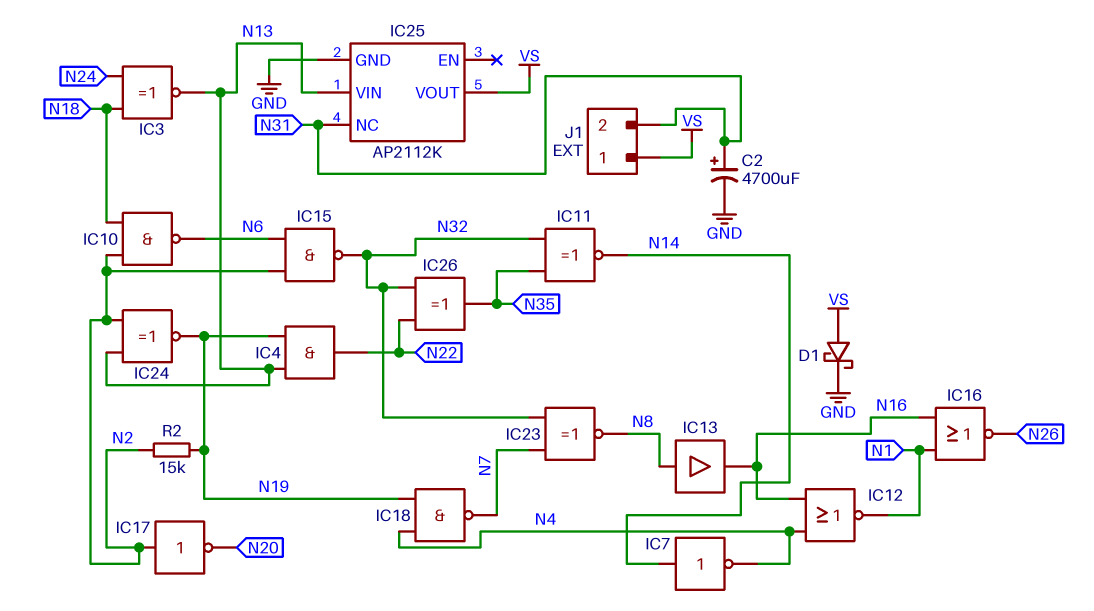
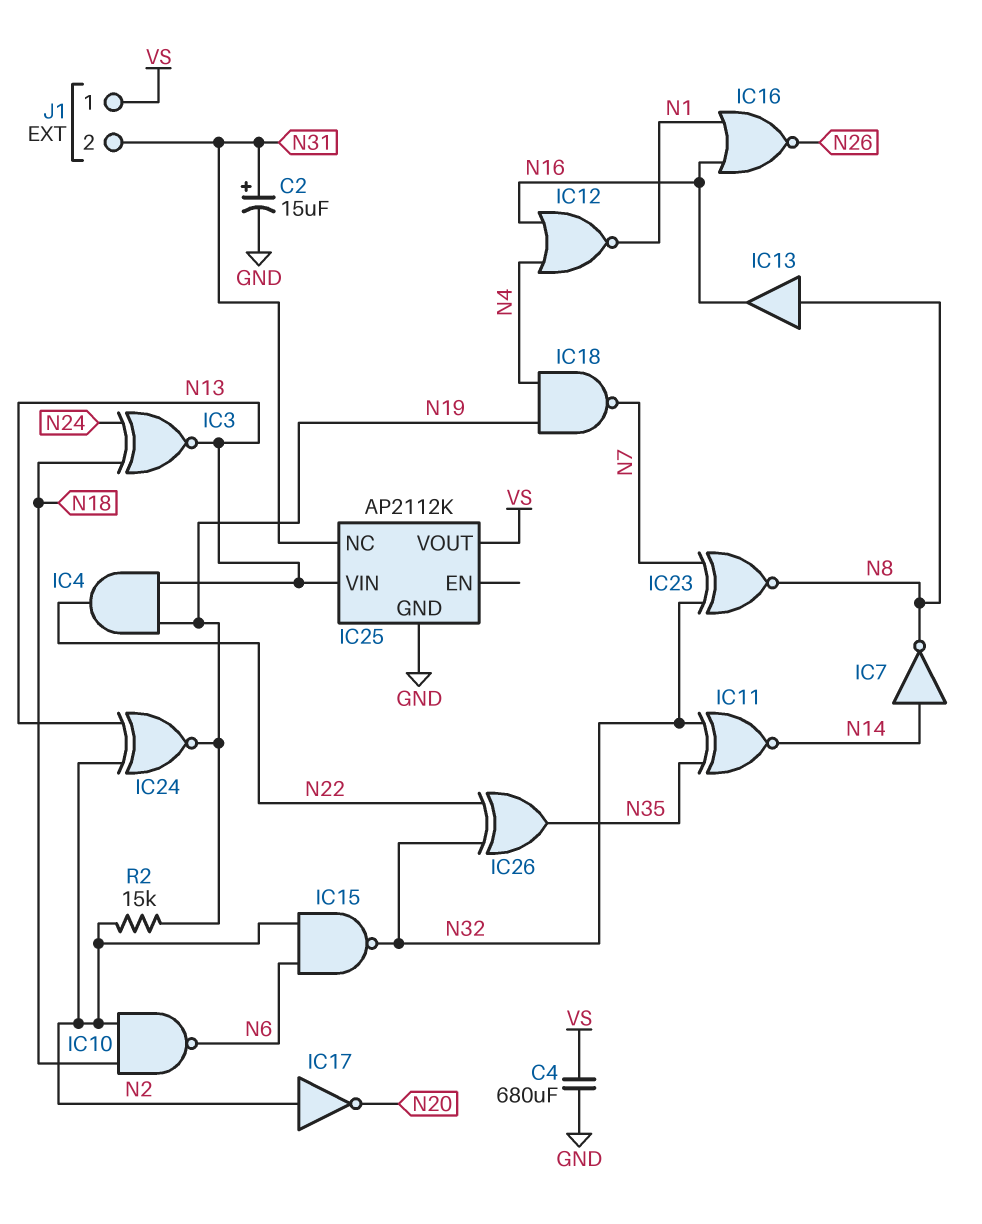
C2: 4700uF (plus N31, minus GND) -> 15uF (plus N31, minus GND)
C4: none -> 680uF (GND, VS)
D1: schottky (A VS, K GND) -> none
IC7: NOT (in N14, out N4) -> NOT (in N14, out N8)

